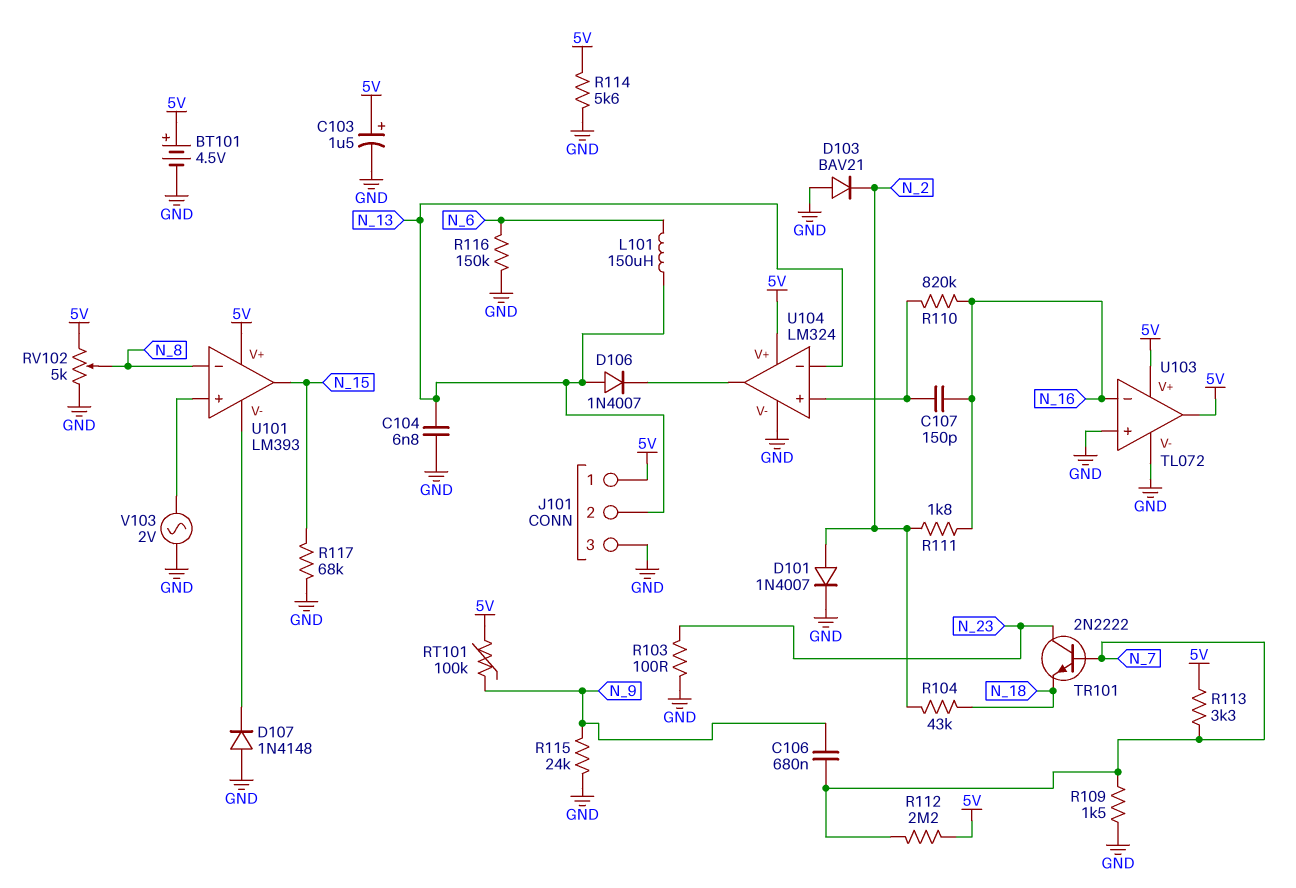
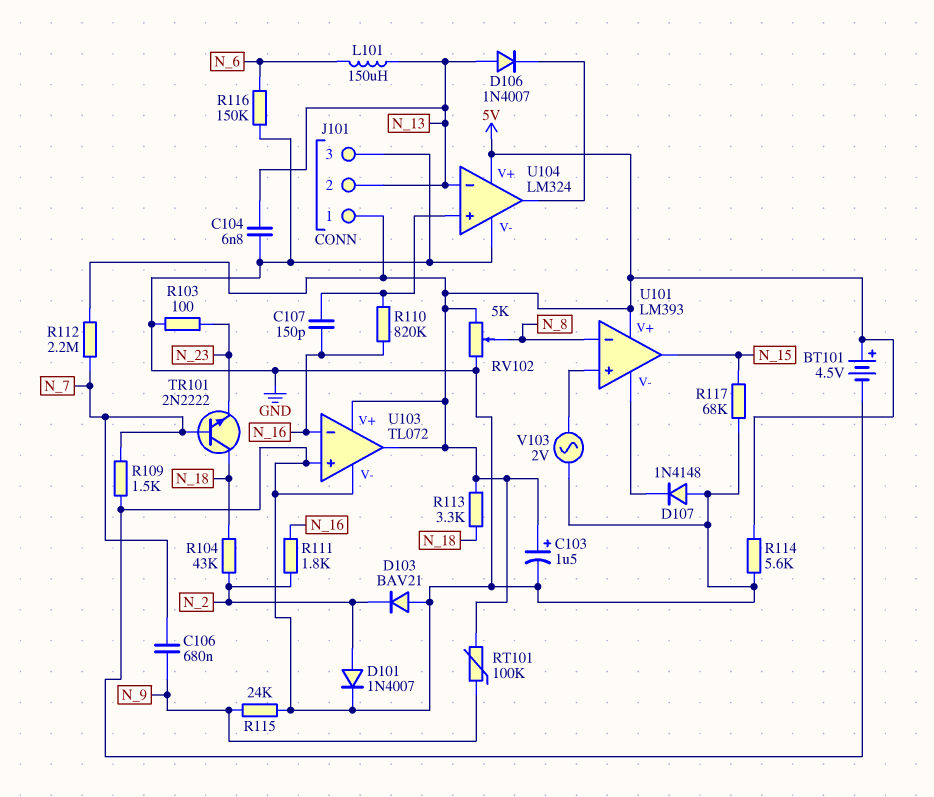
R113: 3.3k (5V, N_7) -> 3.3k (5V, N_18)
TR101: NPN 2N2222 (B N_7, C N_23, E N_18) -> NPN 2N2222 (B N_7, C N_18, E N_23)

